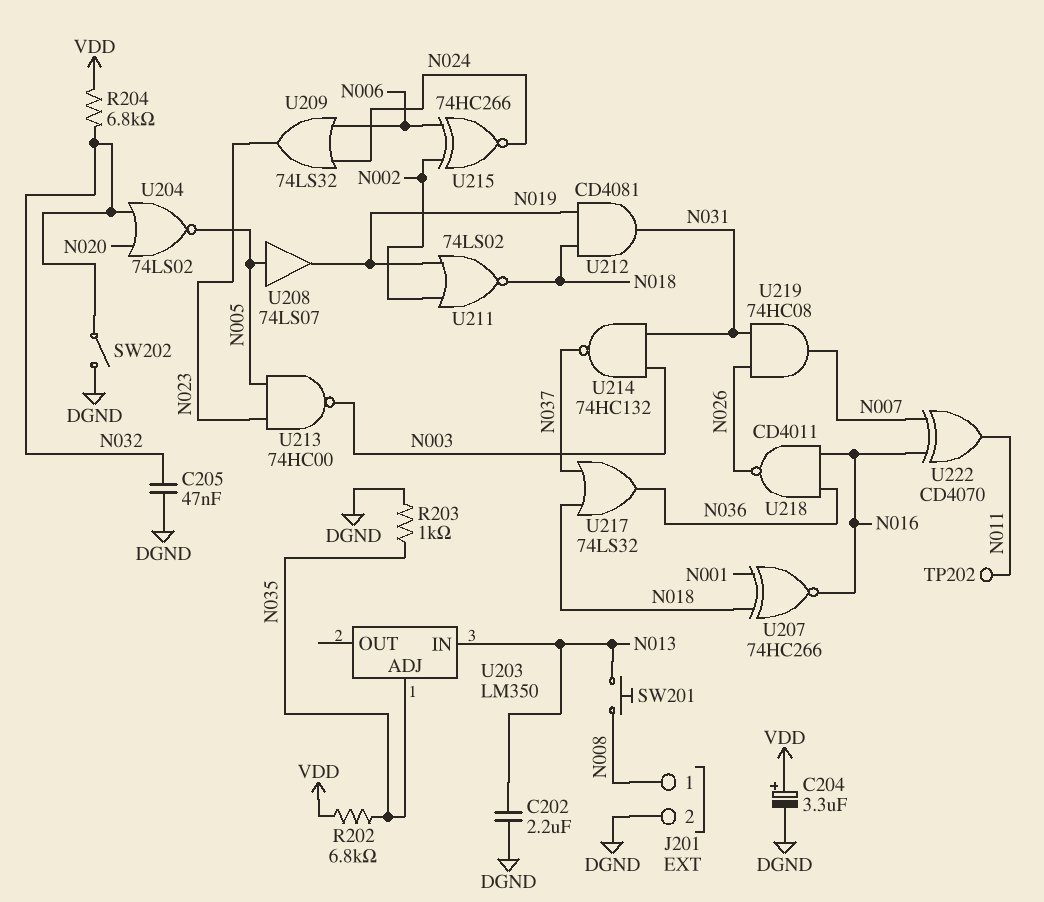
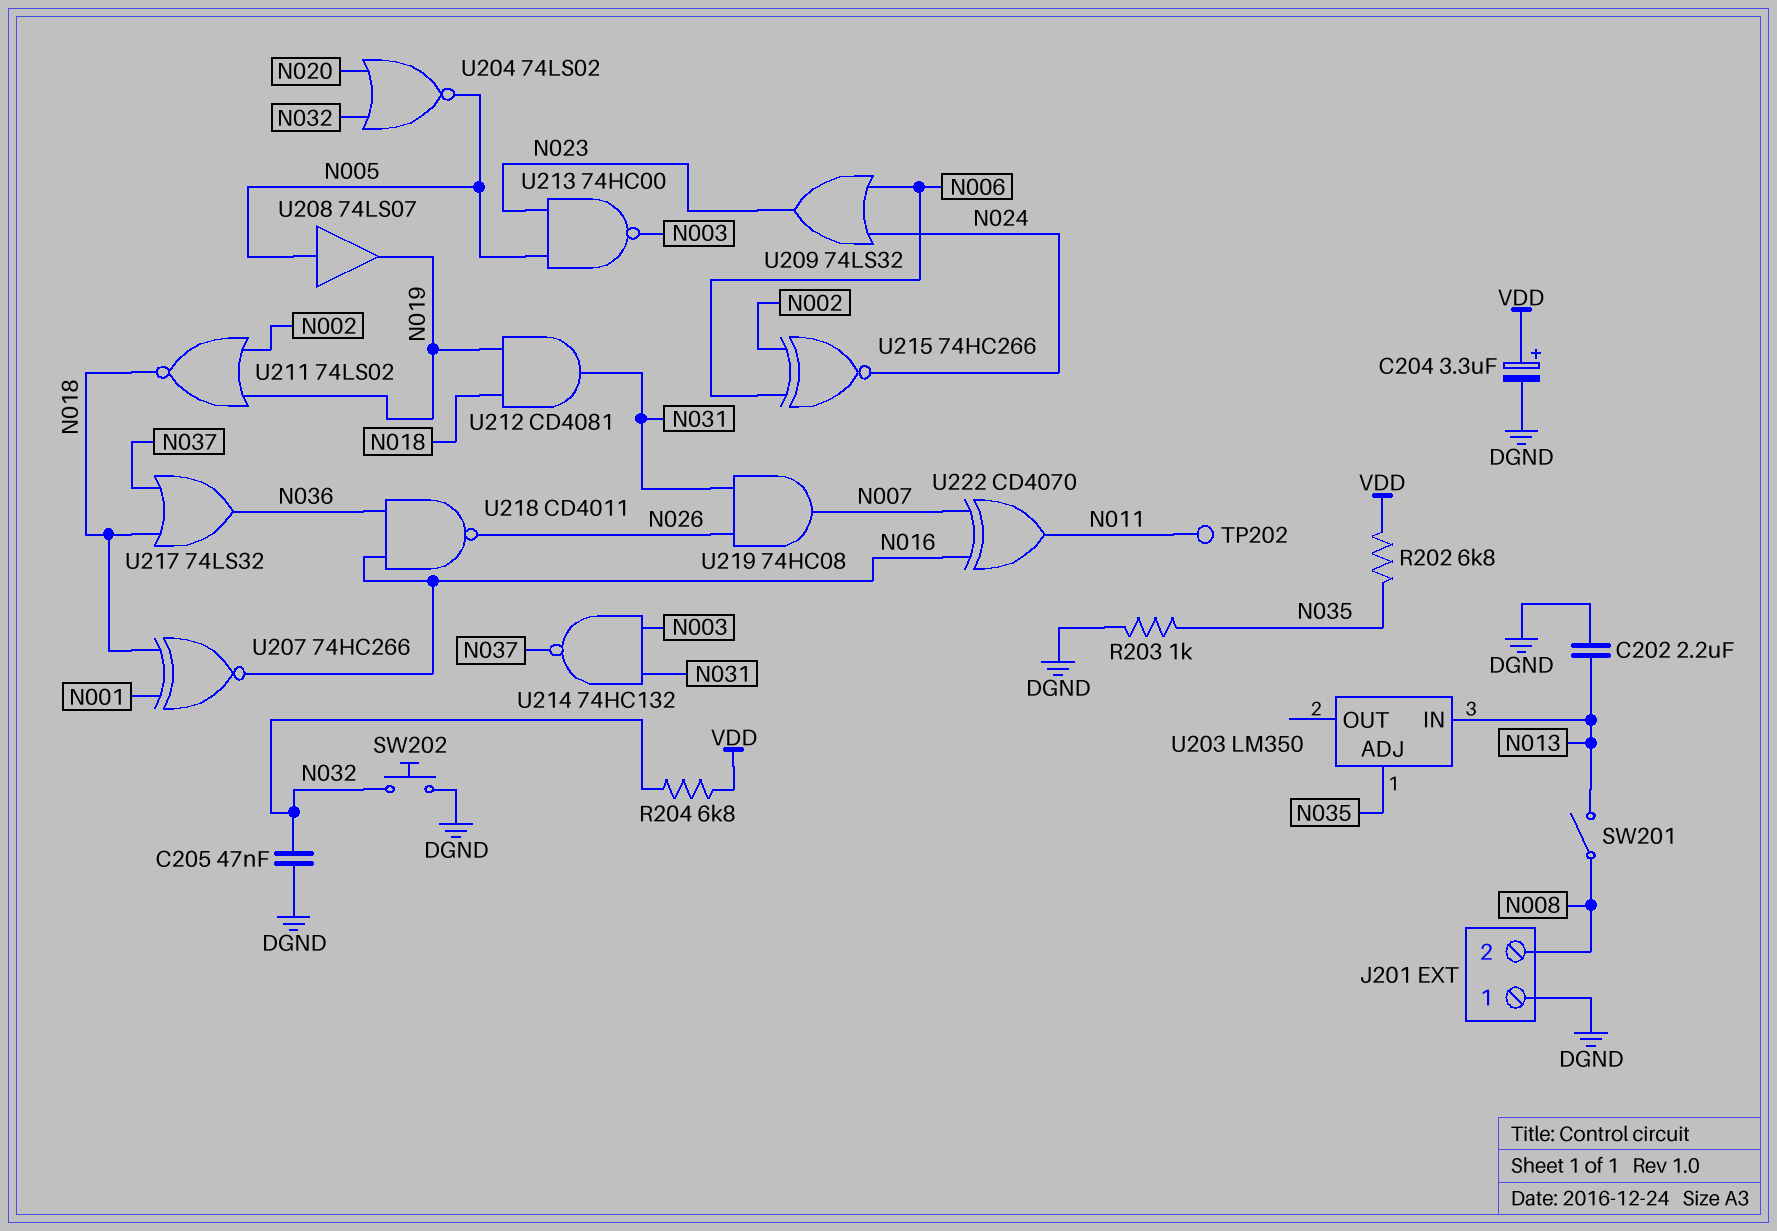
J201 pin 1: N008 -> DGND
J201 pin 2: DGND -> N008
SW201: button (N008, N013) -> switch (N008, N013)
SW202: switch (DGND, N032) -> button (DGND, N032)

